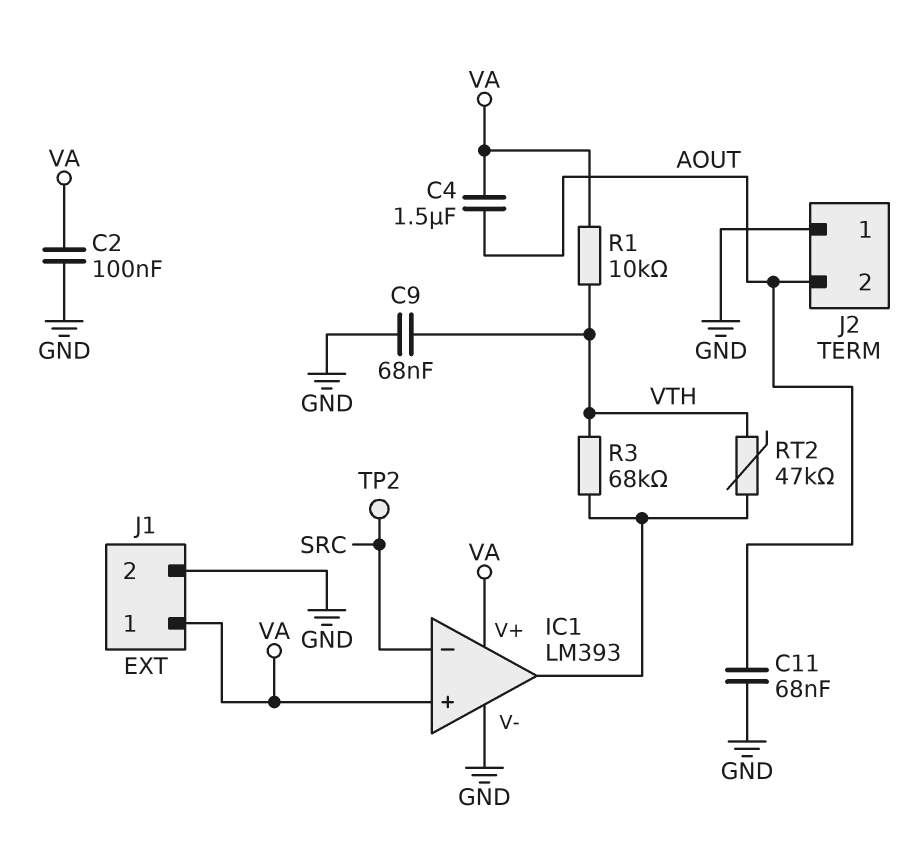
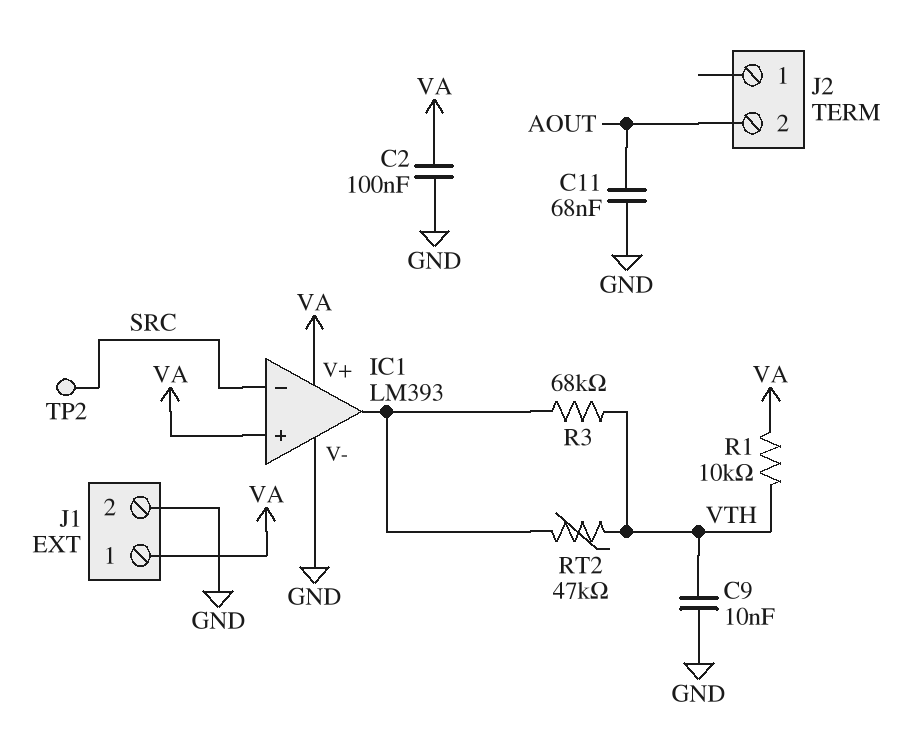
C4: 1.5uF (AOUT, VA) -> none
C9: 68nF (GND, VTH) -> 10nF (GND, VTH)
J2 pin 1: GND -> none

